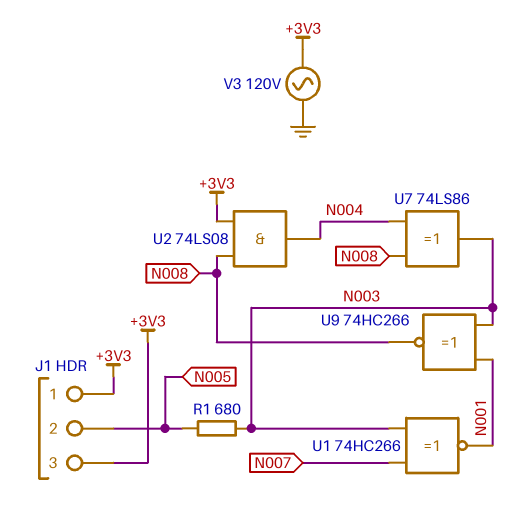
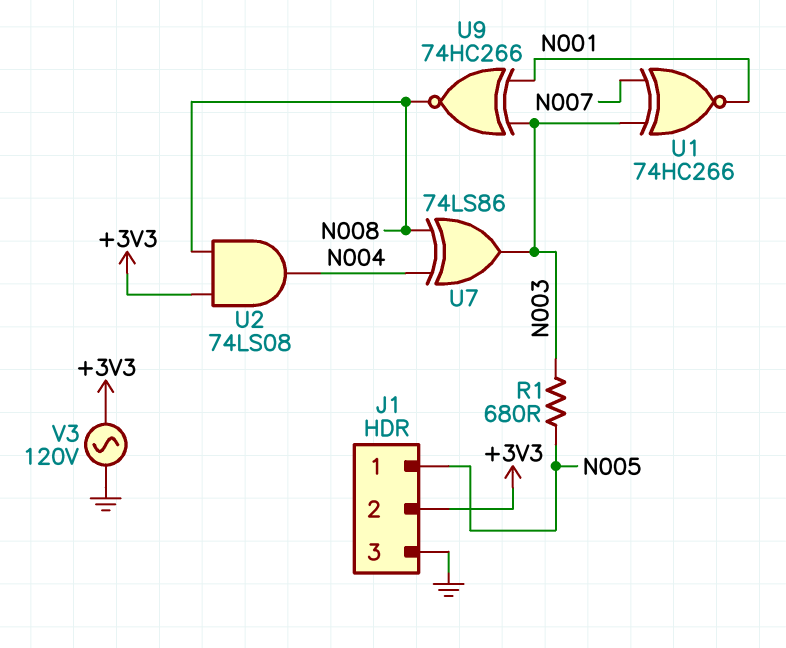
J1 pin 1: +3V3 -> N005
J1 pin 2: N005 -> +3V3
J1 pin 3: +3V3 -> GND

